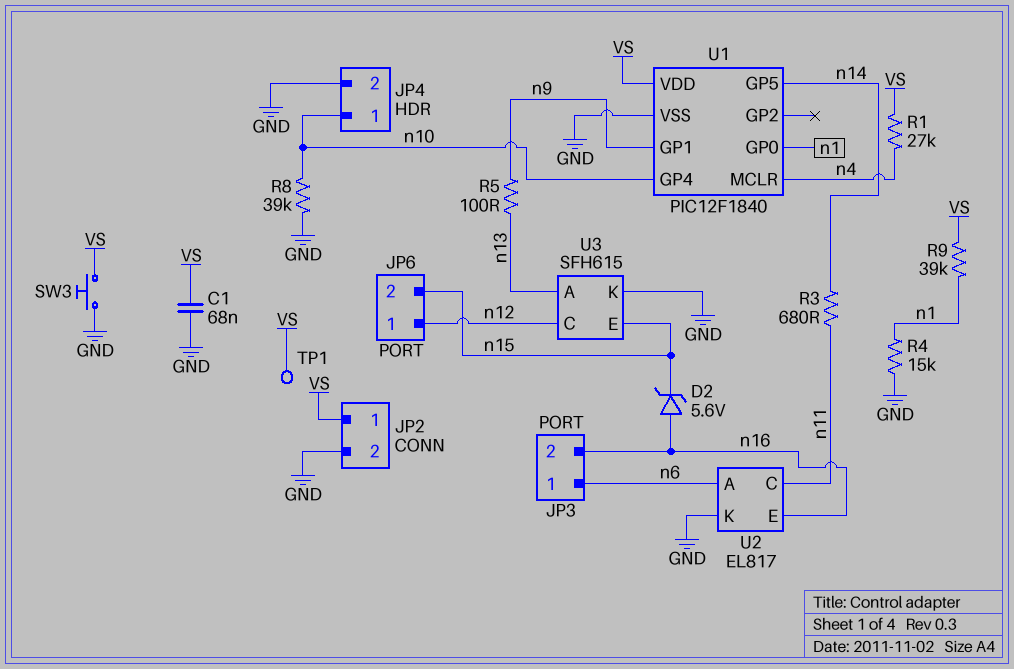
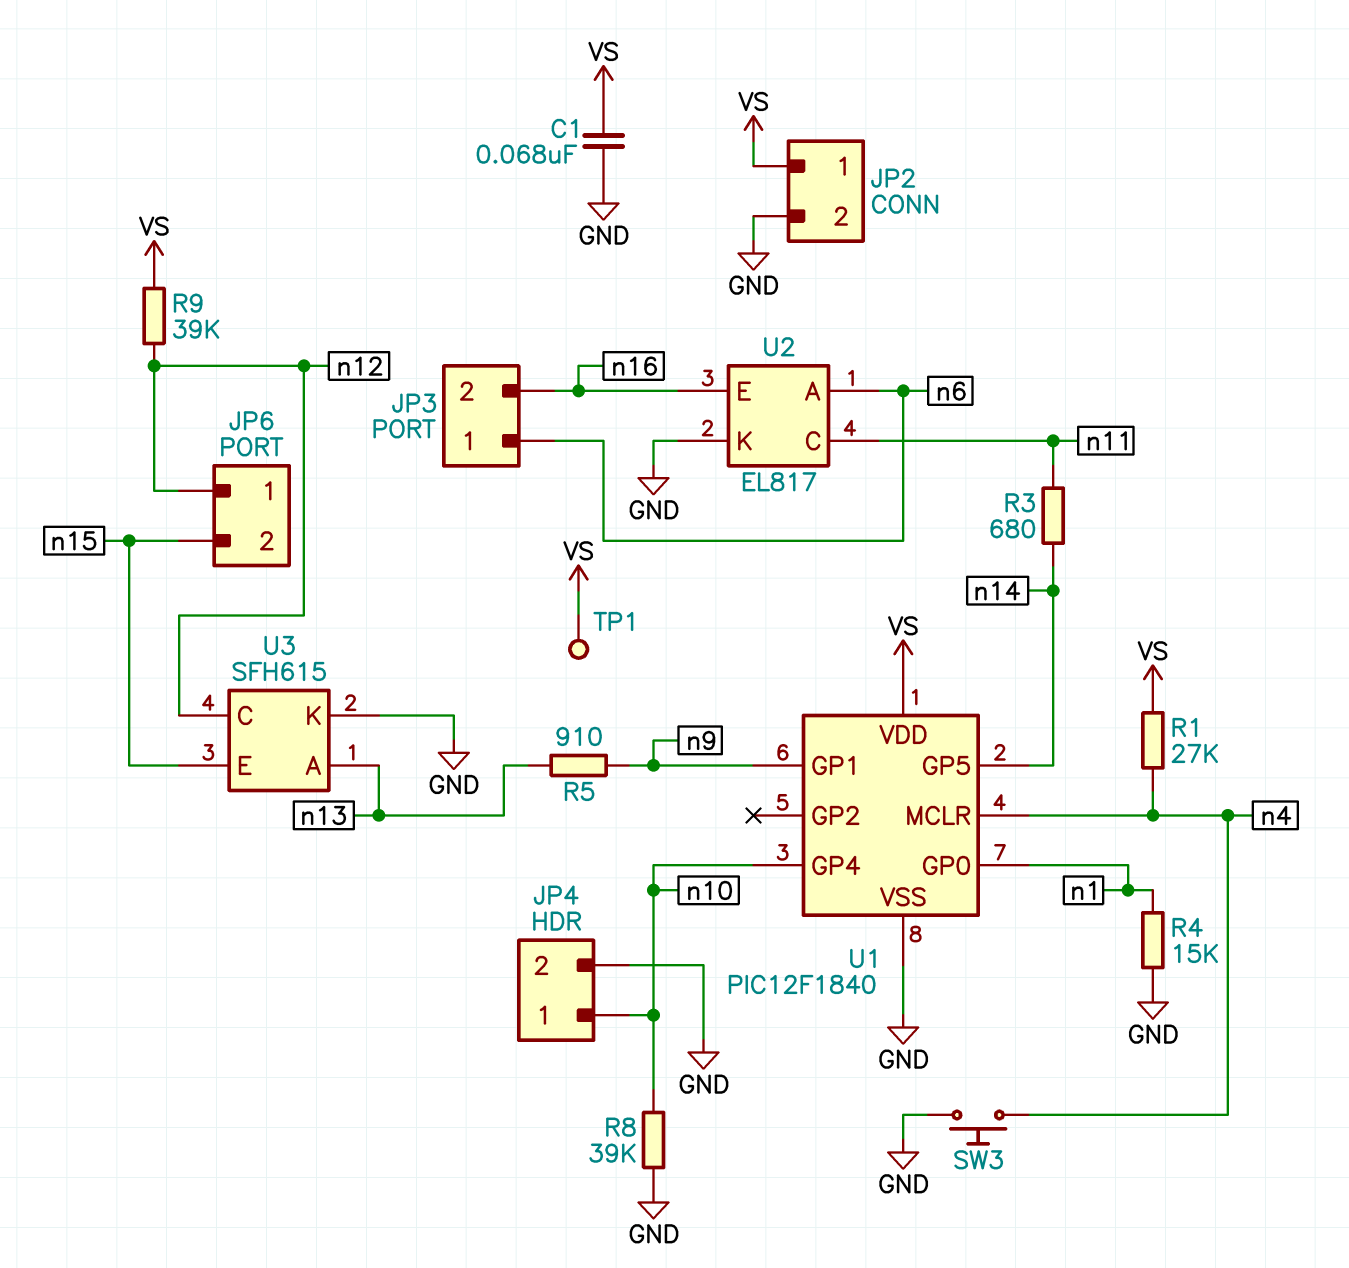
D2: zener 5.6V (A n16, K n15) -> none
R5: 100 (n9, n13) -> 910 (n9, n13)
R9: 39k (VS, n1) -> 39k (VS, n12)
SW3: button (GND, VS) -> button (GND, n4)

